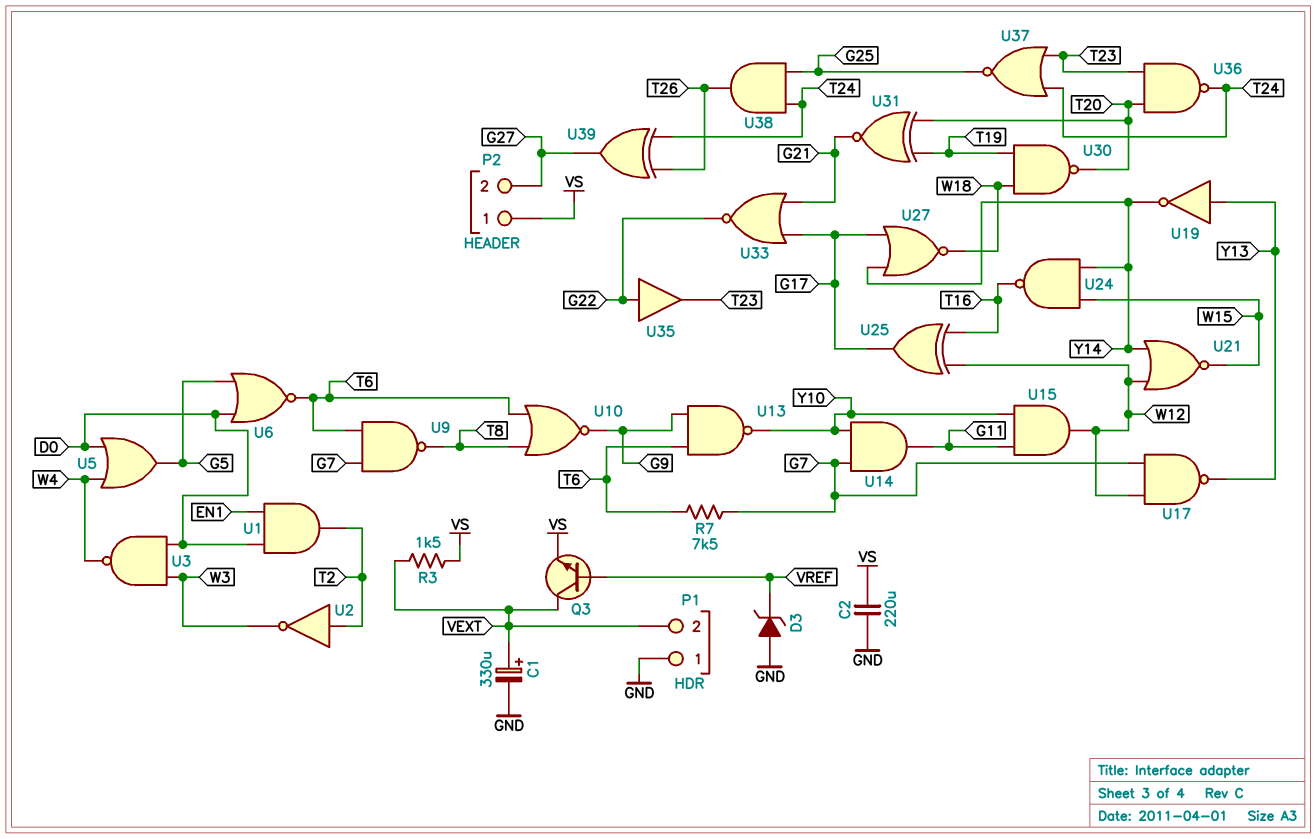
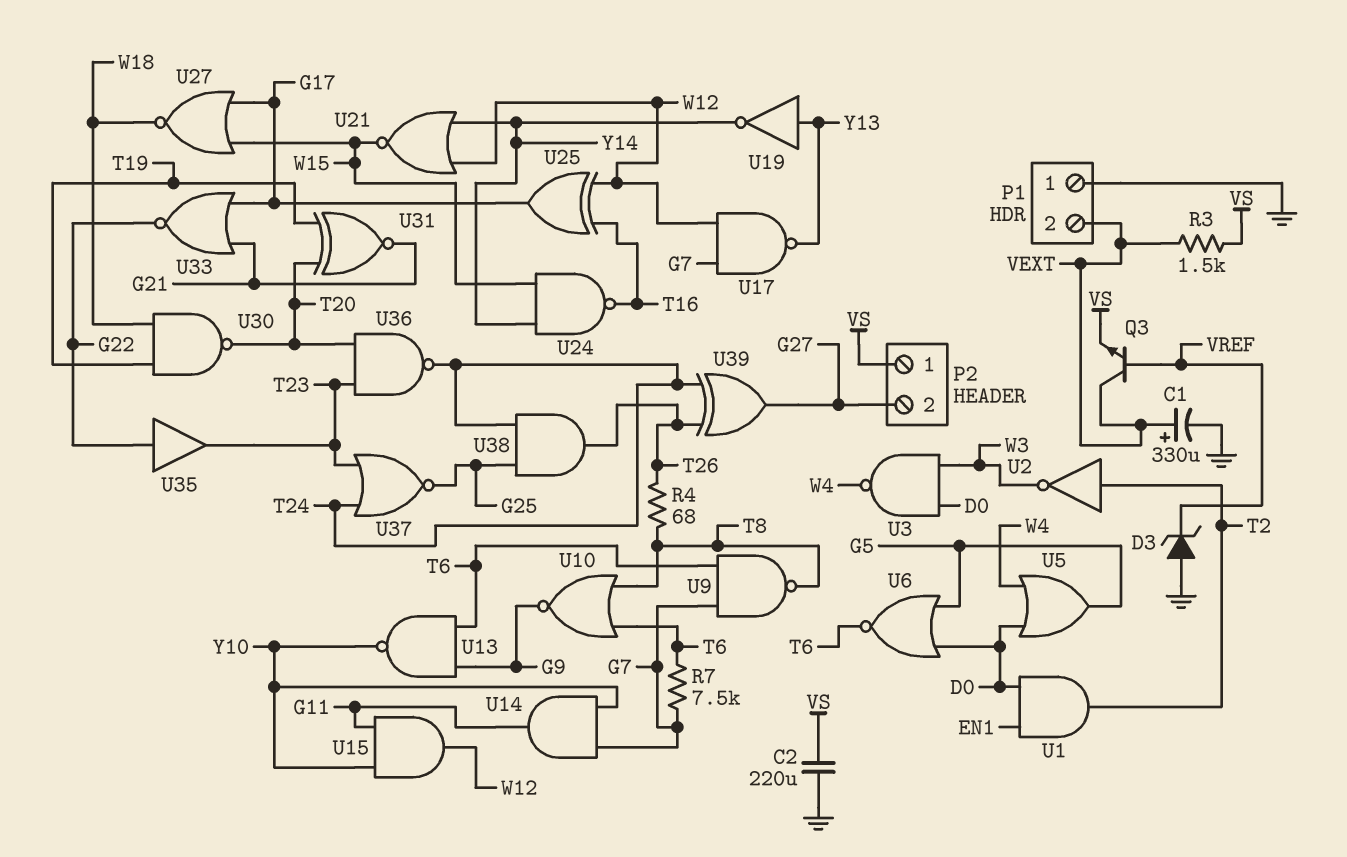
R4: none -> 68 (T8, T26)
U27: NOR (in G17, in Y14, out W18) -> NOR (in G17, in W15, out W18)

